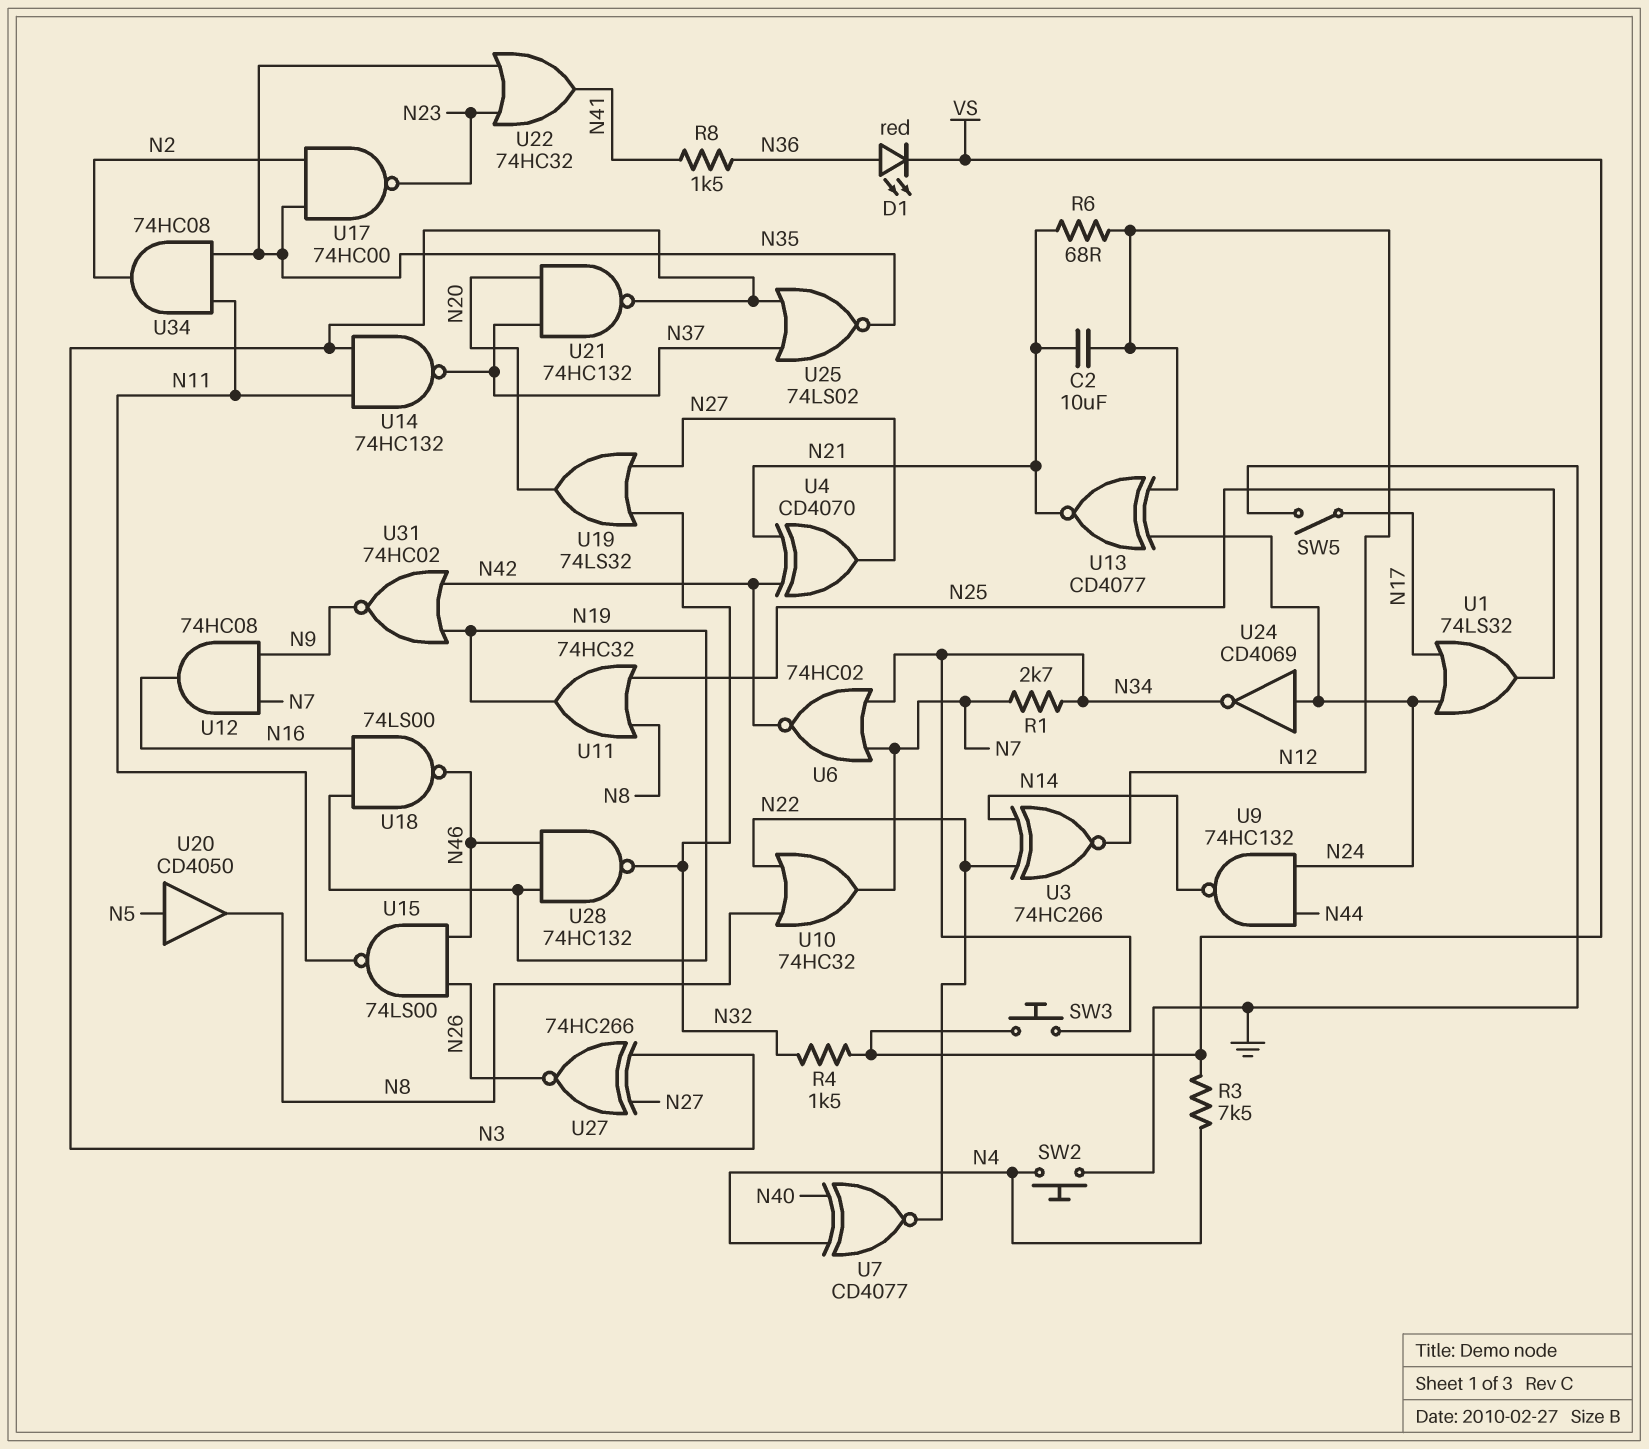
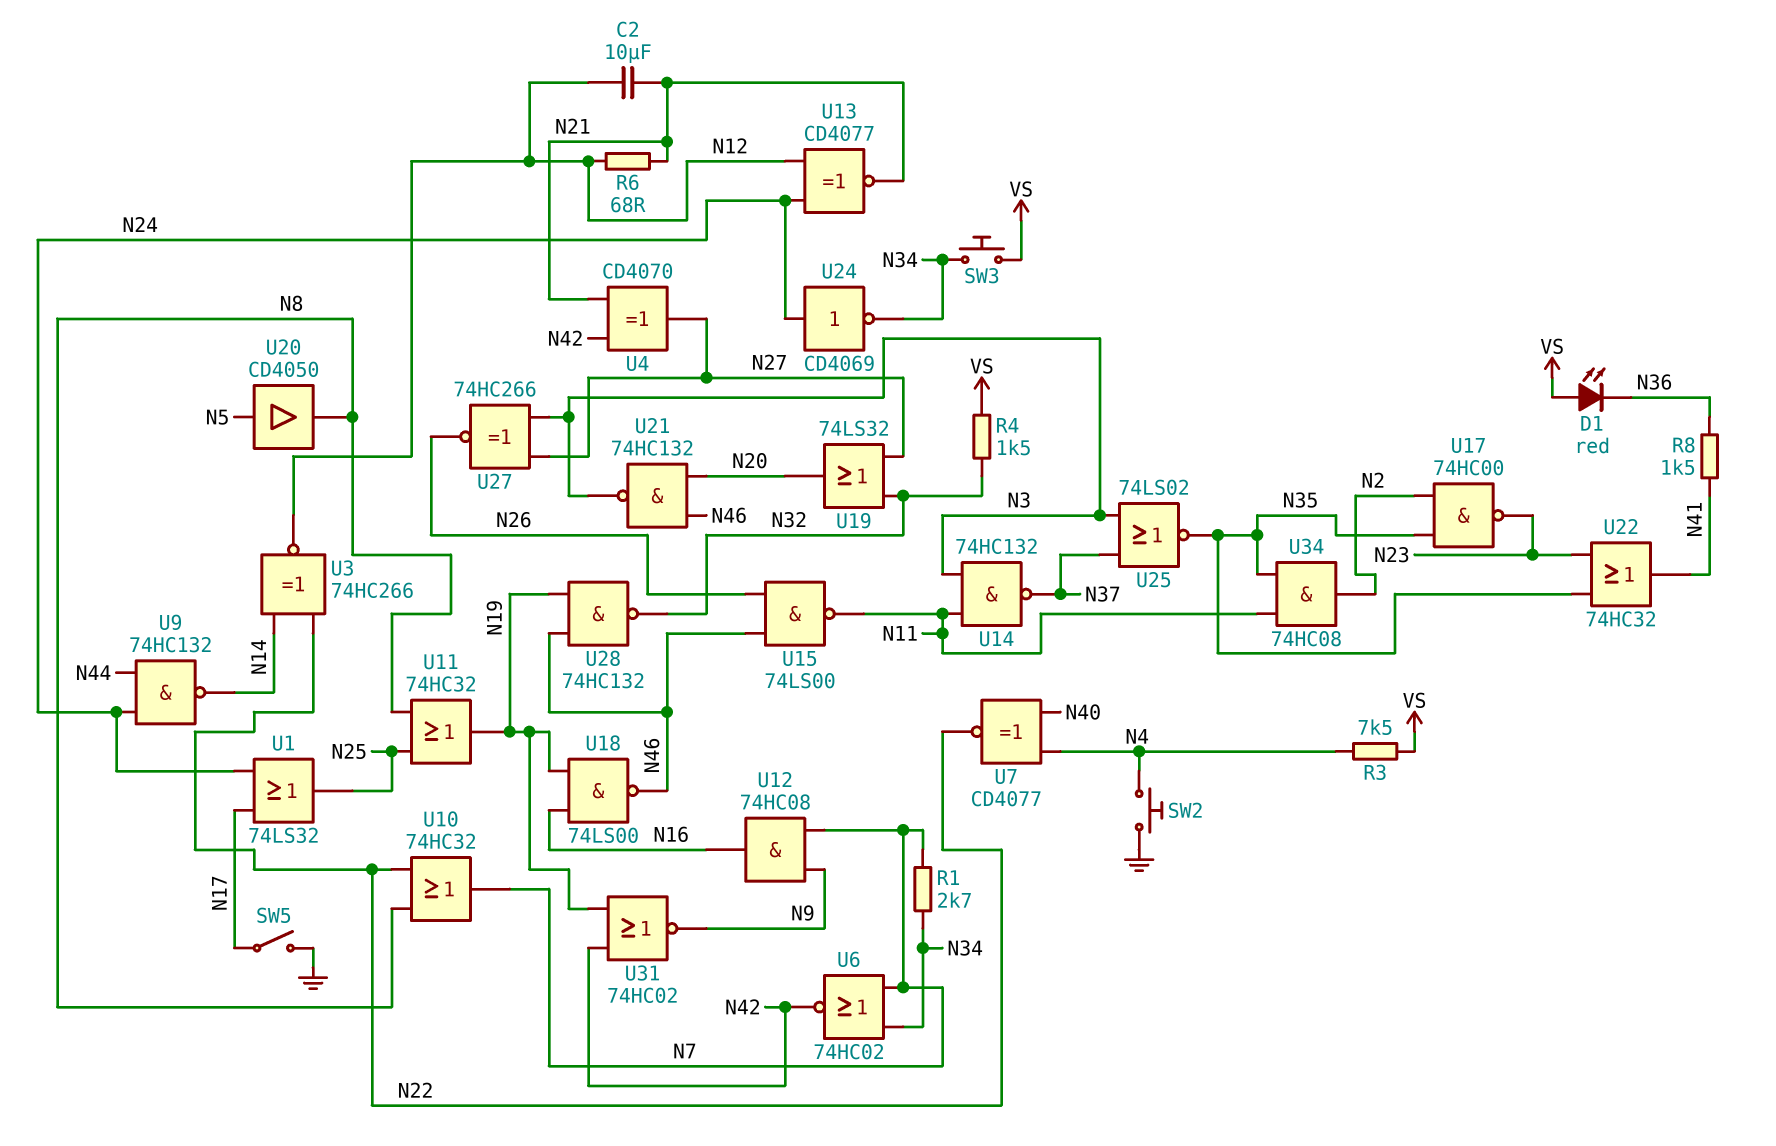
D1: LED red (A N36, K VS) -> LED red (A VS, K N36)
U21: NAND 74HC132 (in N20, in N37, out N3) -> NAND 74HC132 (in N20, in N46, out N3)

